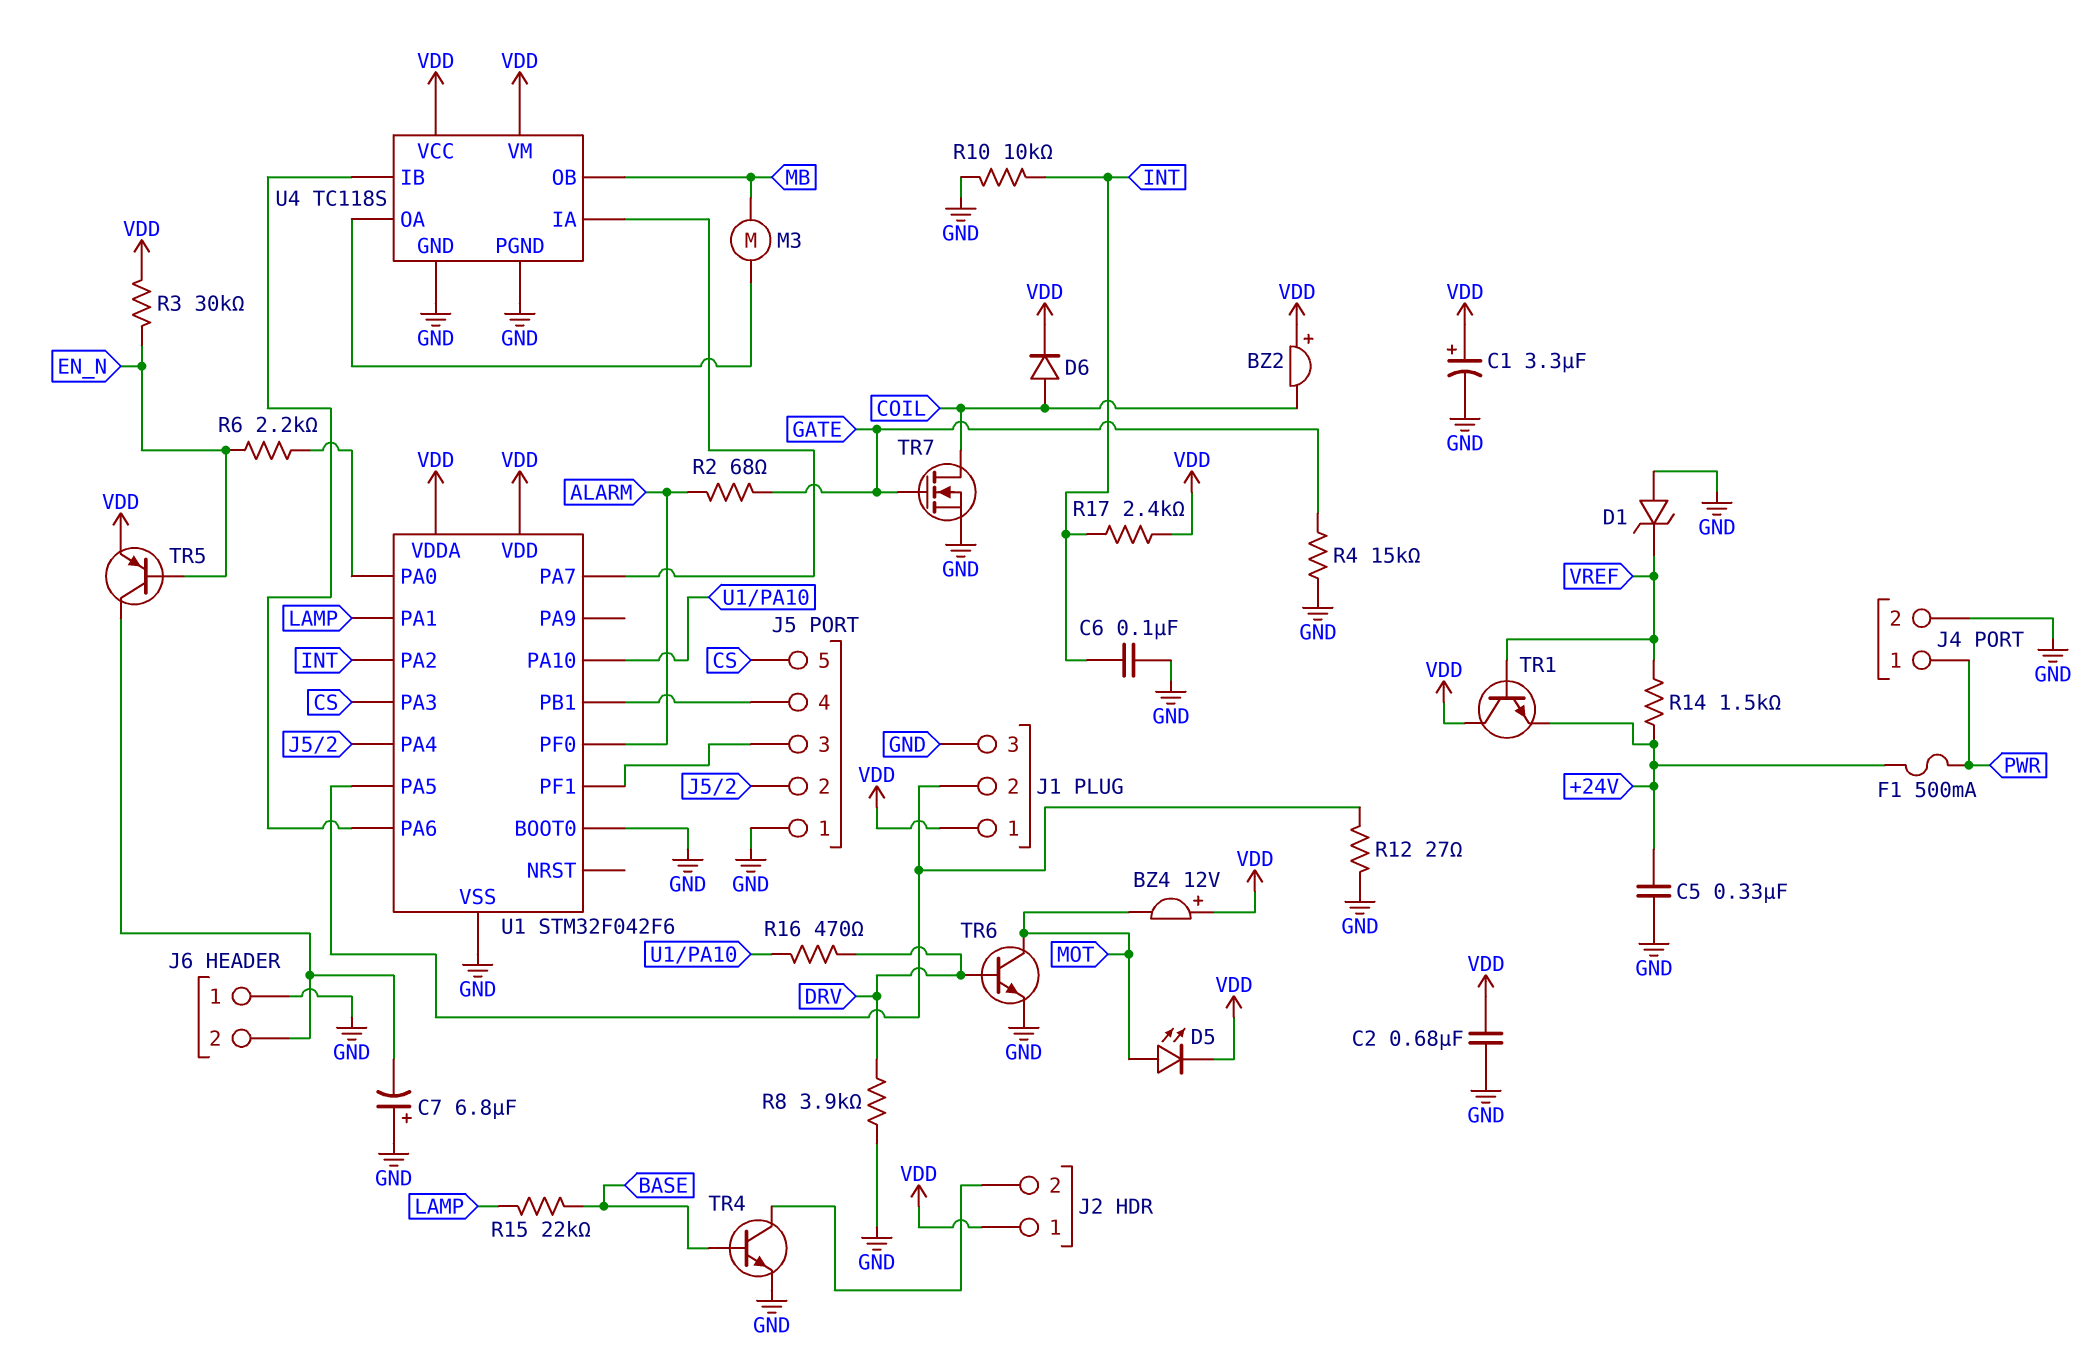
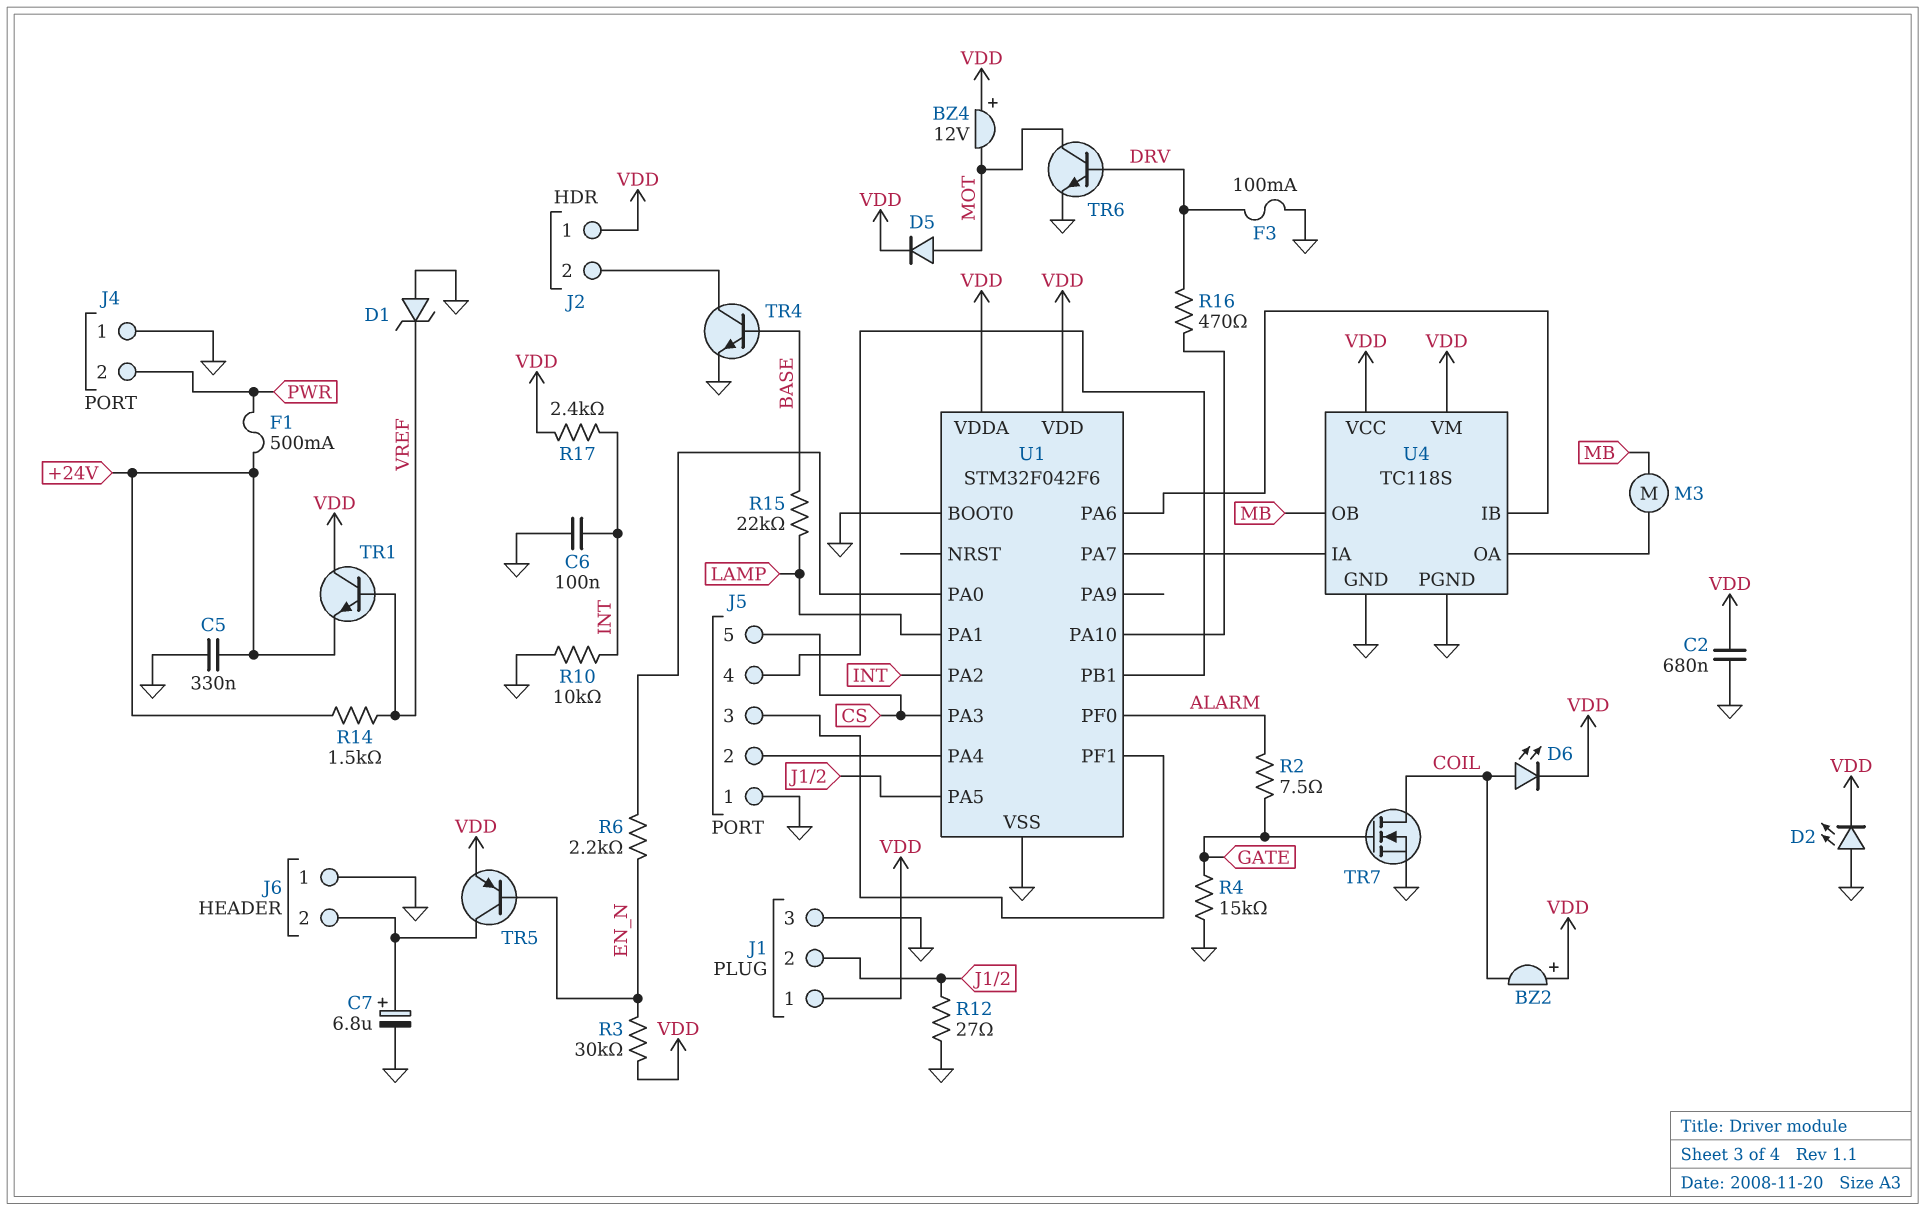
C1: 3.3uF (plus VDD, minus GND) -> none
C7: 6.8uF (plus GND, minus J6/2) -> 6.8uF (plus J6/2, minus GND)
D2: none -> LED (A GND, K VDD)
D5: LED (A MOT, K VDD) -> diode (A MOT, K VDD)
D6: diode (A COIL, K VDD) -> LED (A COIL, K VDD)
F3: none -> 100mA (DRV, GND)
J4 pin 1: PWR -> GND
J4 pin 2: GND -> PWR
R2: 68 (ALARM, GATE) -> 7.5 (ALARM, GATE)
R8: 3.9k (DRV, GND) -> none

